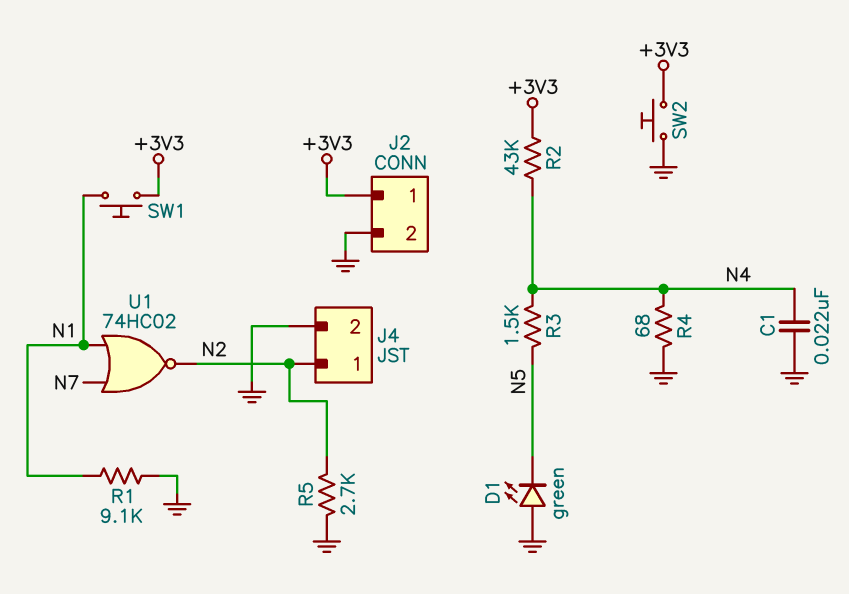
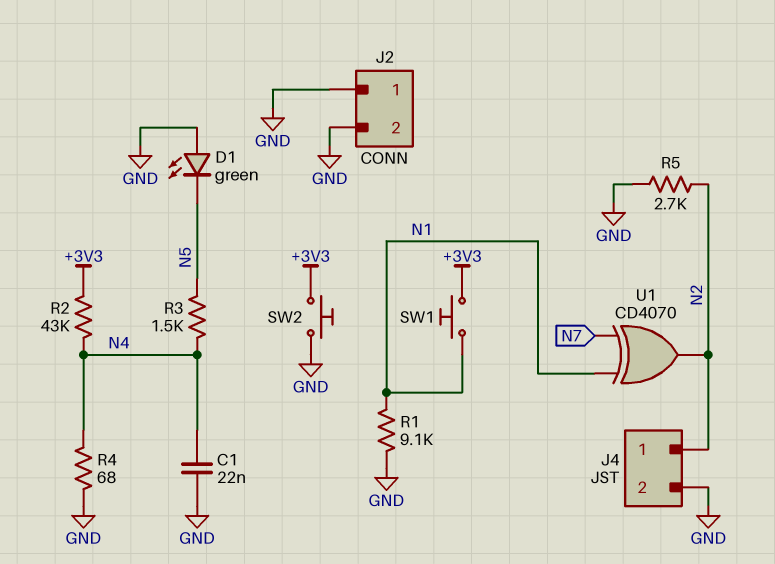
J2 pin 1: +3V3 -> GND
U1: NOR 74HC02 (in N1, in N7, out N2) -> XOR CD4070 (in N1, in N7, out N2)

